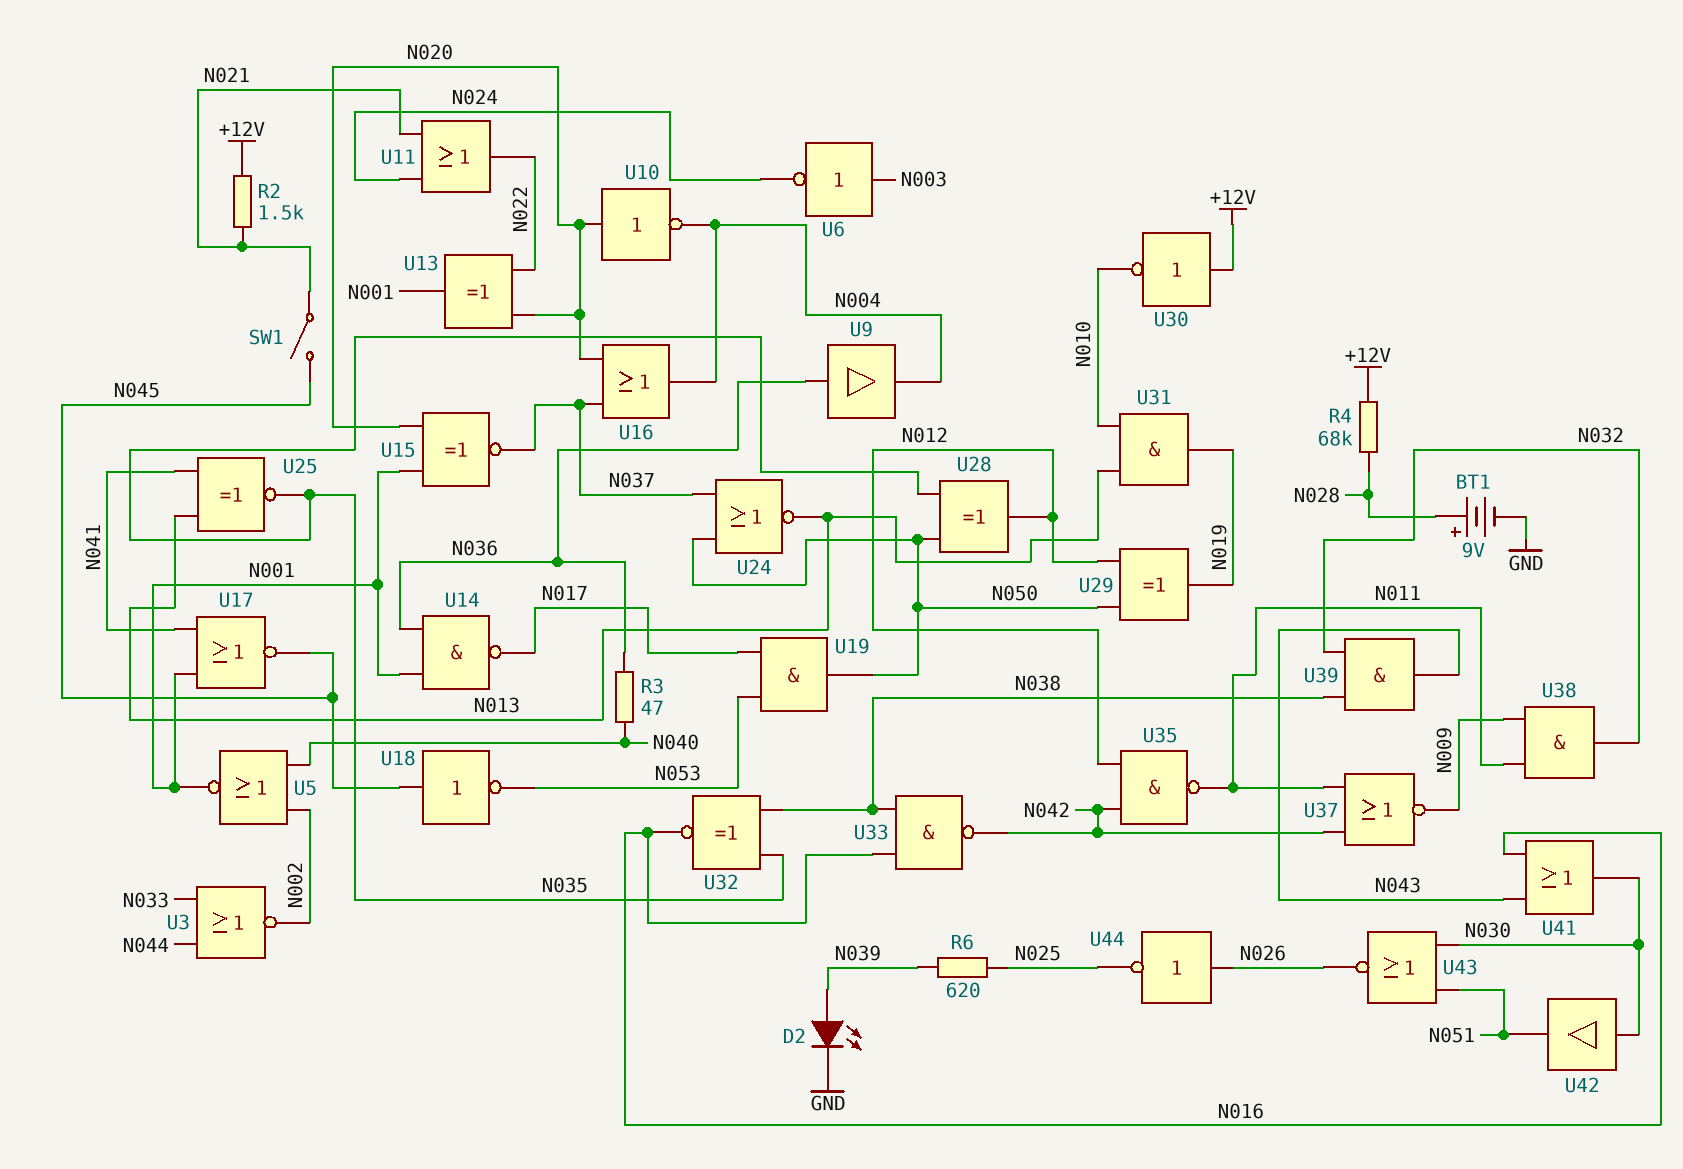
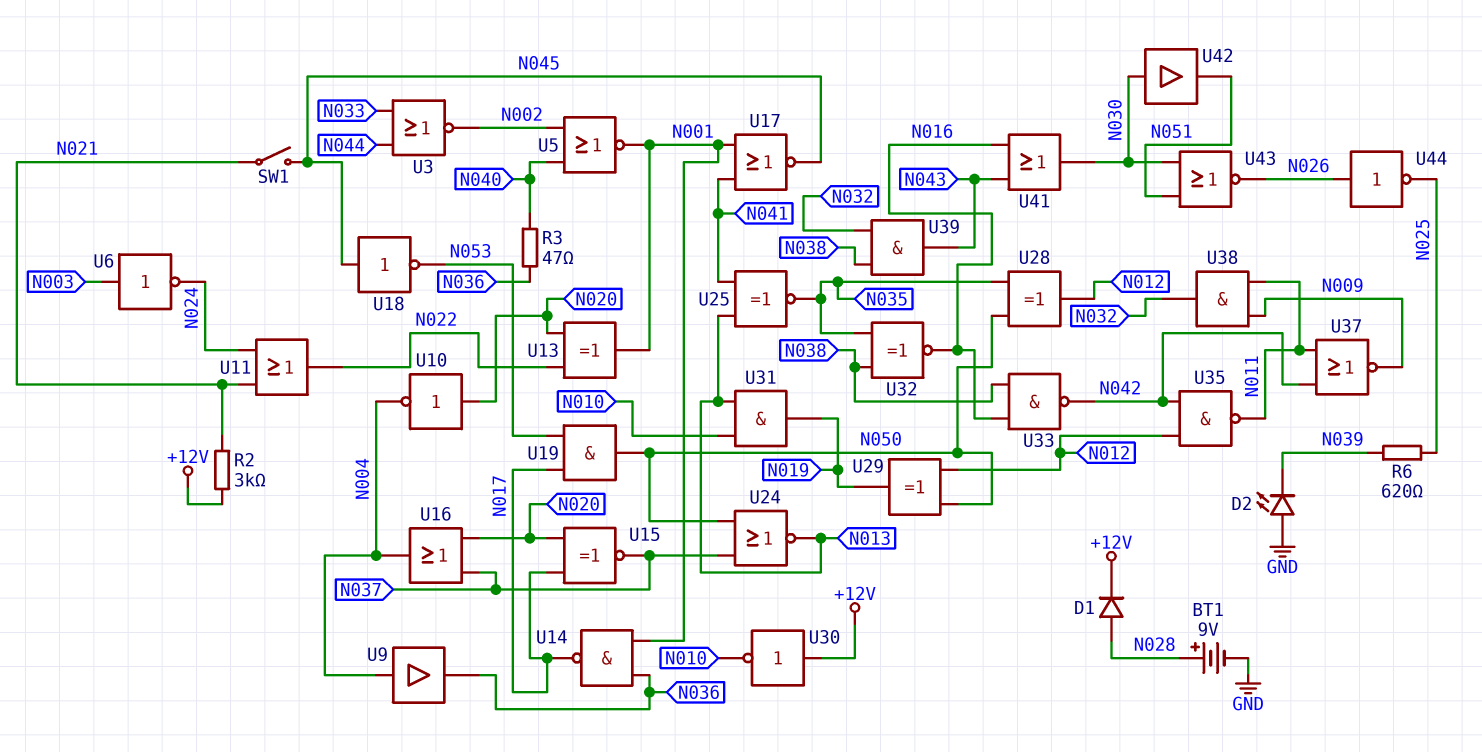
D1: none -> diode (A N028, K +12V)
D2: LED (A N039, K GND) -> LED (A GND, K N039)
R2: 1.5k (+12V, N021) -> 3k (+12V, N021)
R4: 68k (+12V, N028) -> none
U9: buffer (in N036, out N004) -> buffer (in N004, out N036)
U15: XNOR (in N001, in N020, out N037) -> XNOR (in N017, in N020, out N037)

